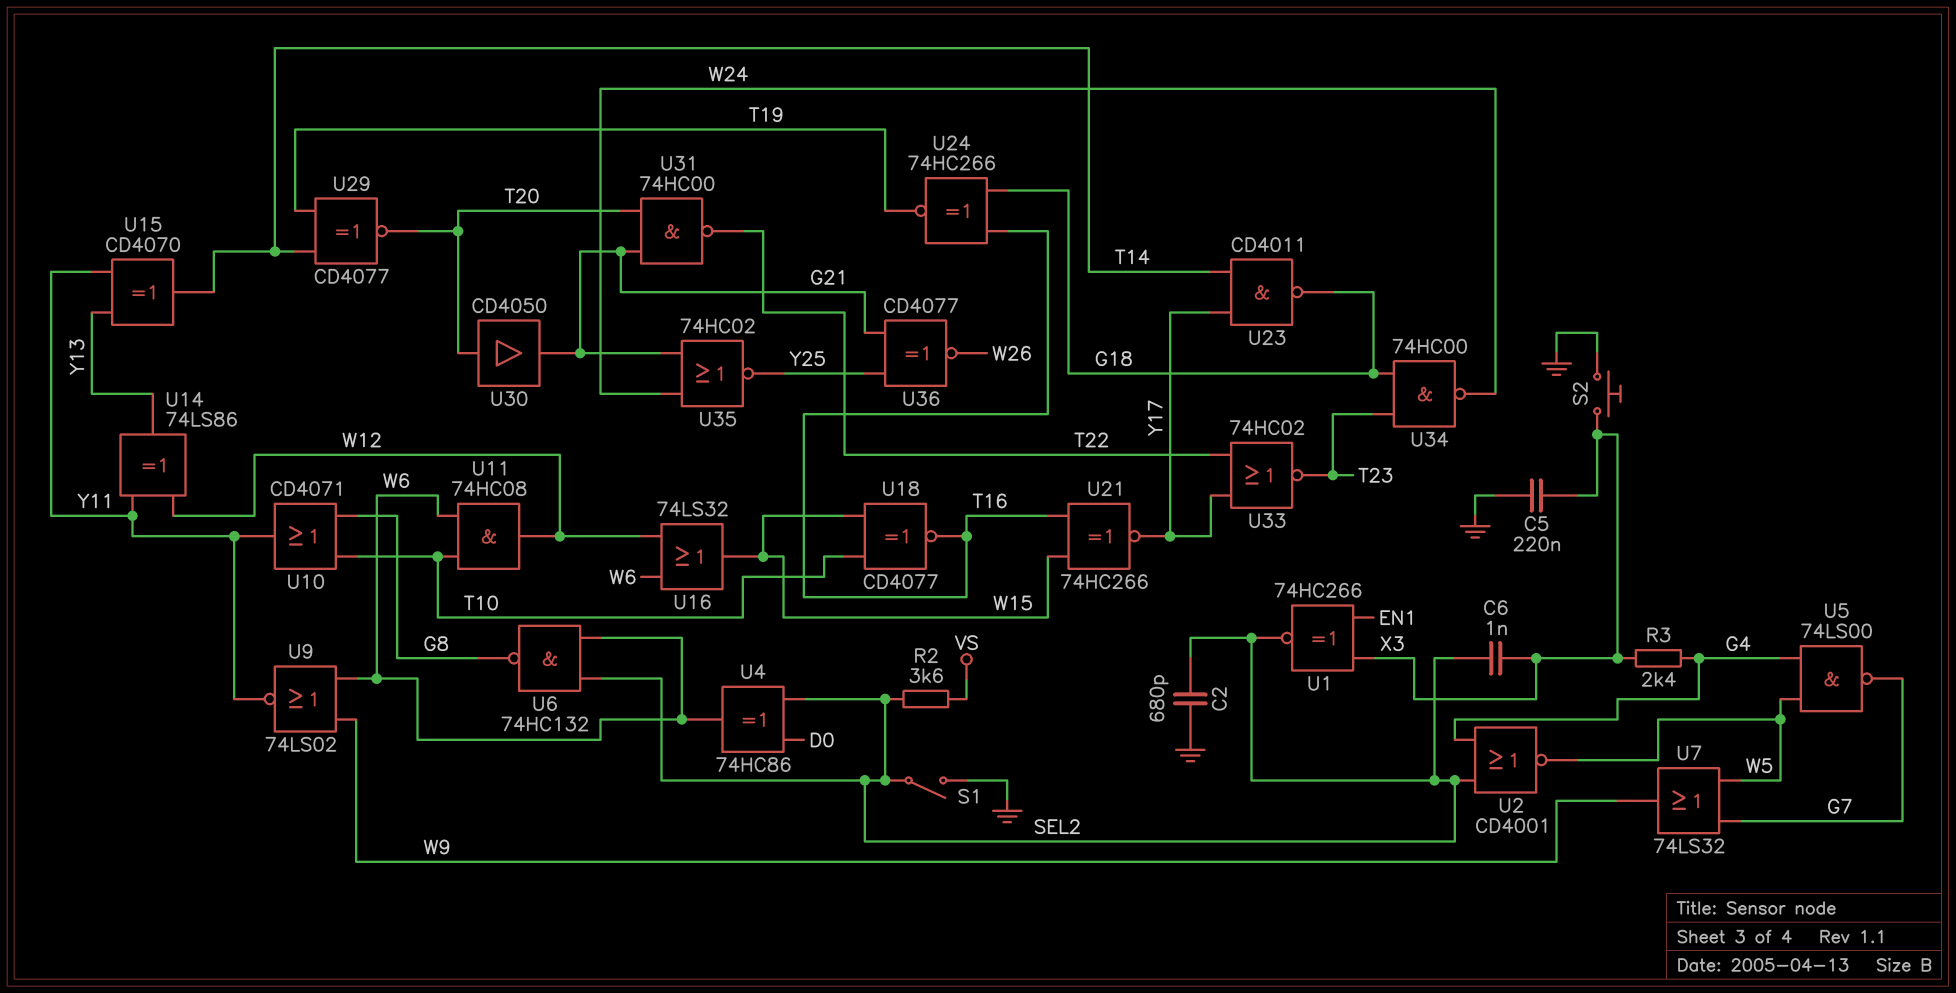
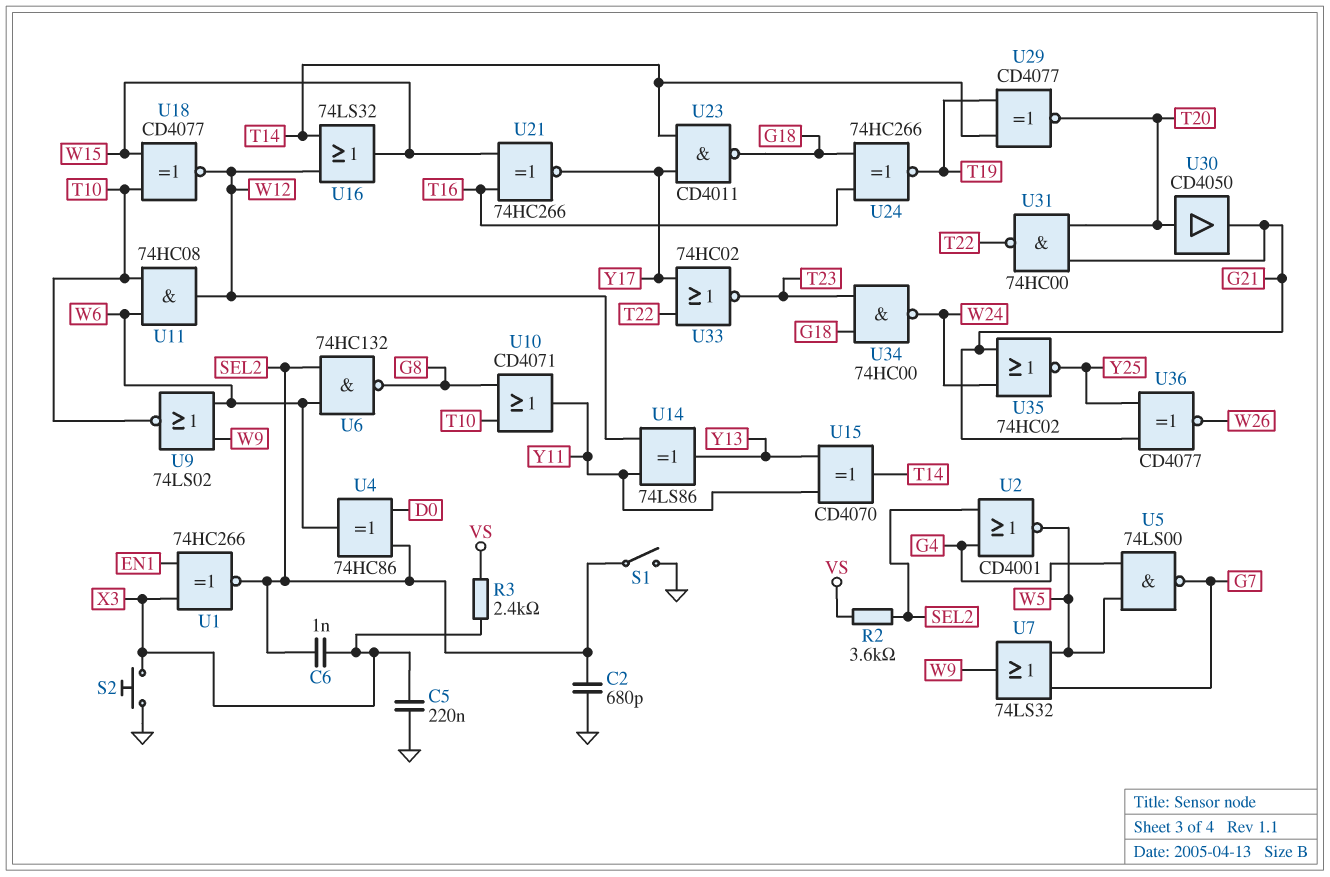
R3: 2.4k (G4, X3) -> 2.4k (VS, X3)
U9: NOR 74LS02 (in W6, in W9, out Y11) -> NOR 74LS02 (in W6, in W9, out T10)
U16: OR 74LS32 (in W6, in W12, out W15) -> OR 74LS32 (in T14, in W12, out W15)
U18: XNOR CD4077 (in T10, in W15, out T16) -> XNOR CD4077 (in T10, in W15, out W12)

